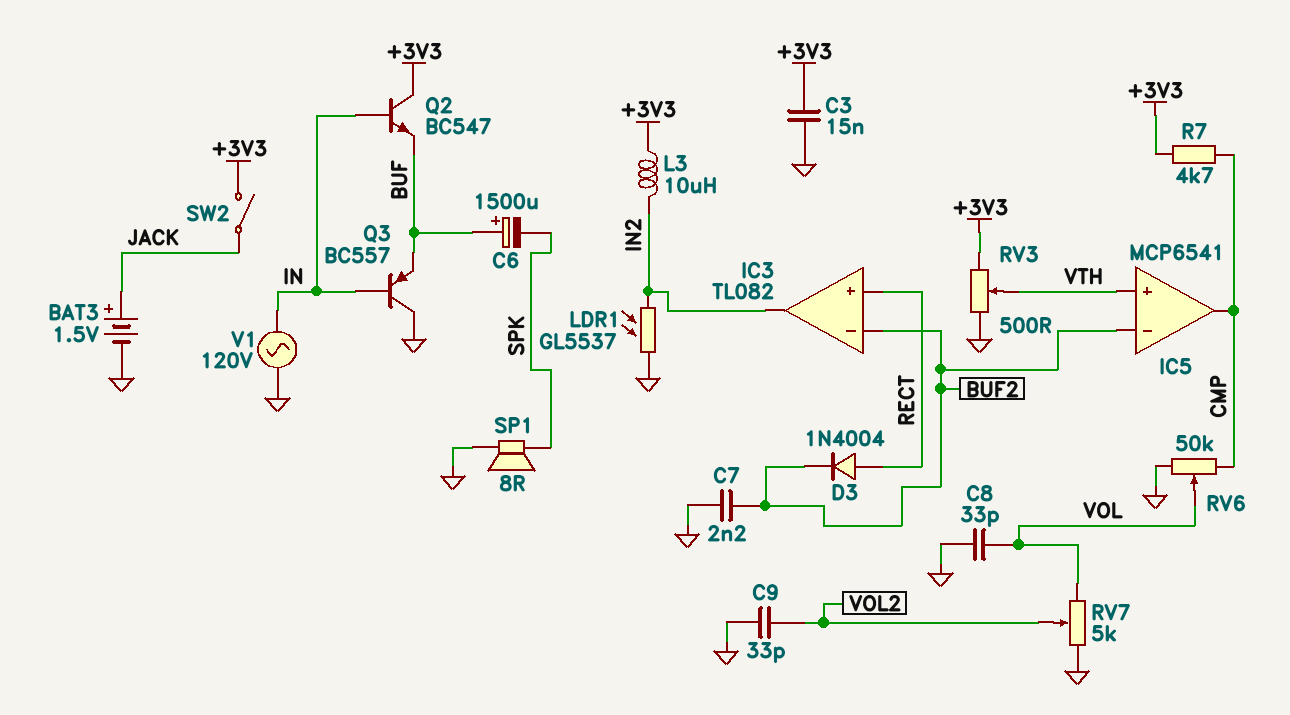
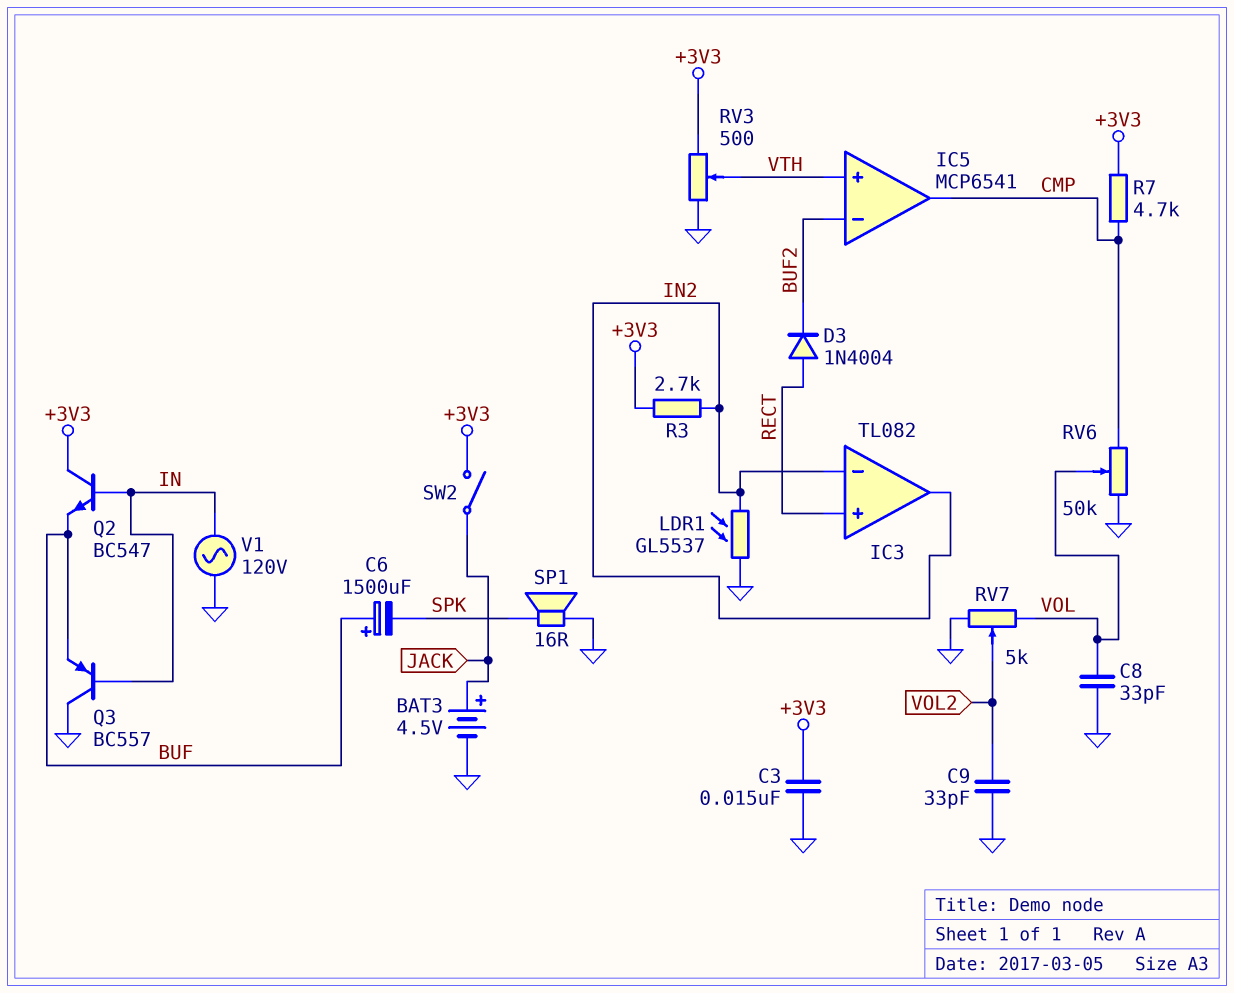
BAT3: 1.5V (plus JACK, minus GND) -> 4.5V (plus JACK, minus GND)
C7: 2.2nF (BUF2, GND) -> none
IC3 pin in-: BUF2 -> IN2
L3: 10uH (+3V3, IN2) -> none
R3: none -> 2.7k (+3V3, IN2)
SP1: speaker 8R (GND, SPK) -> speaker 16R (GND, SPK)

